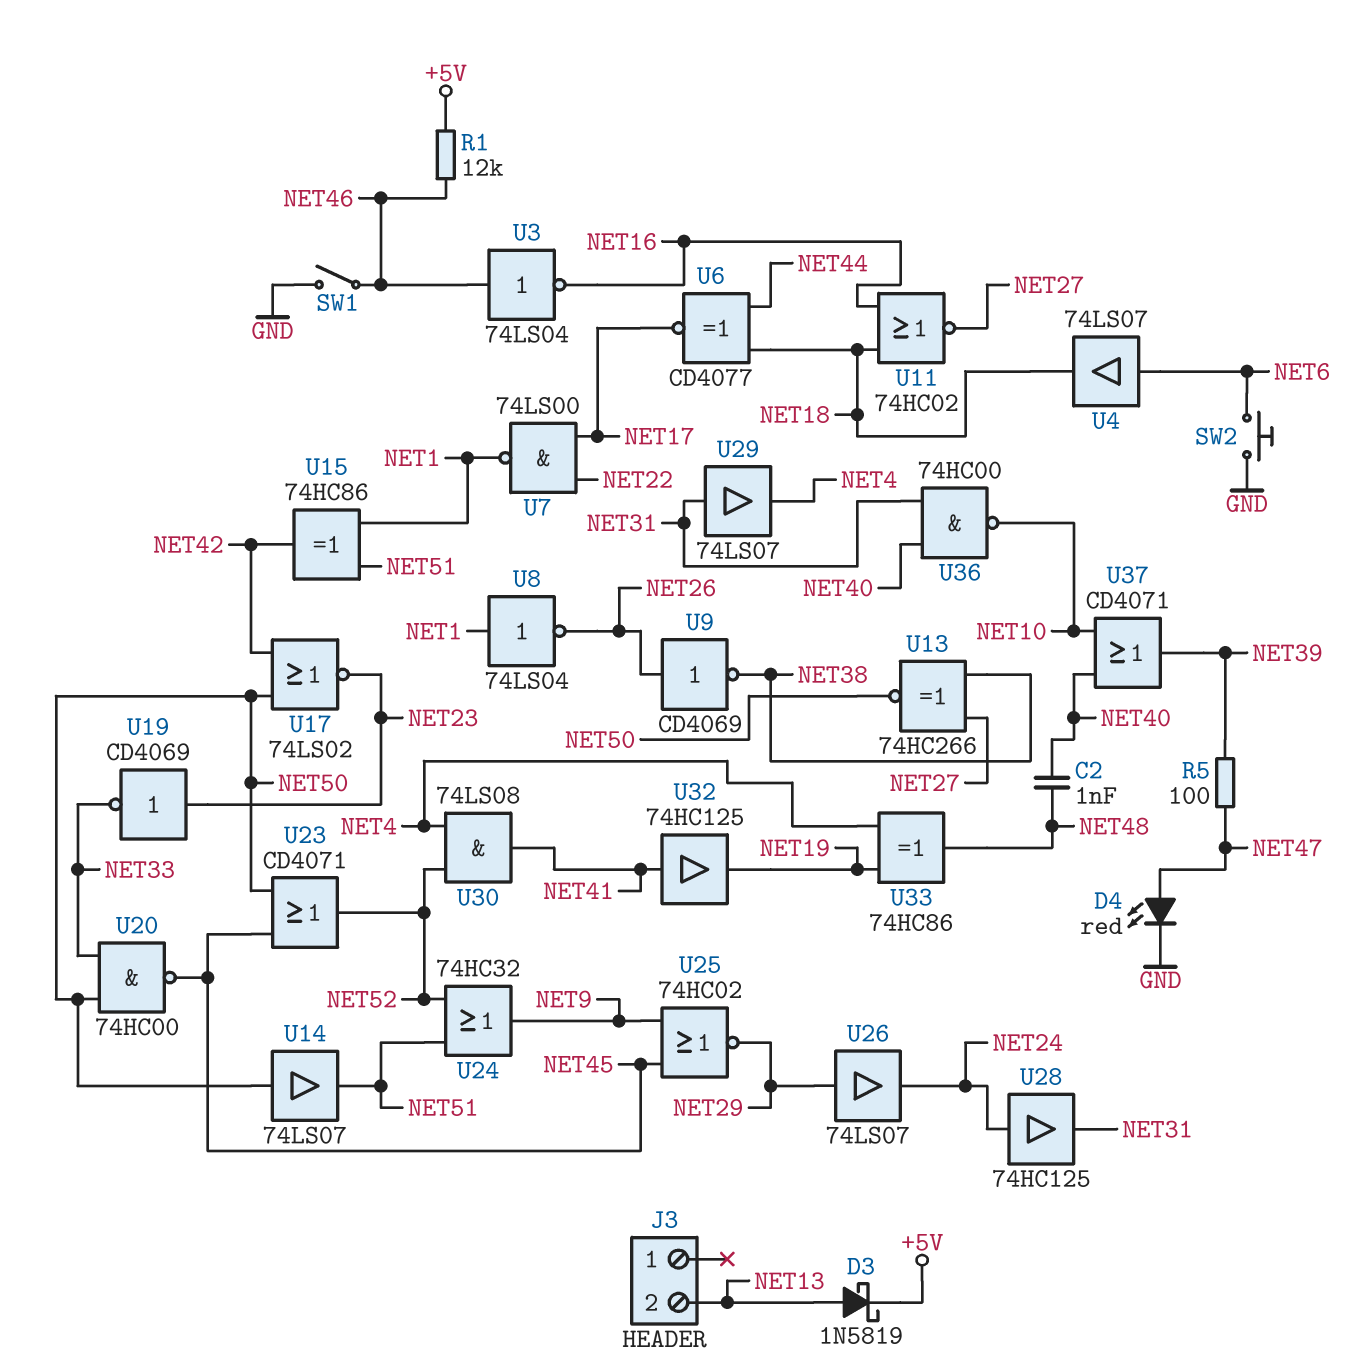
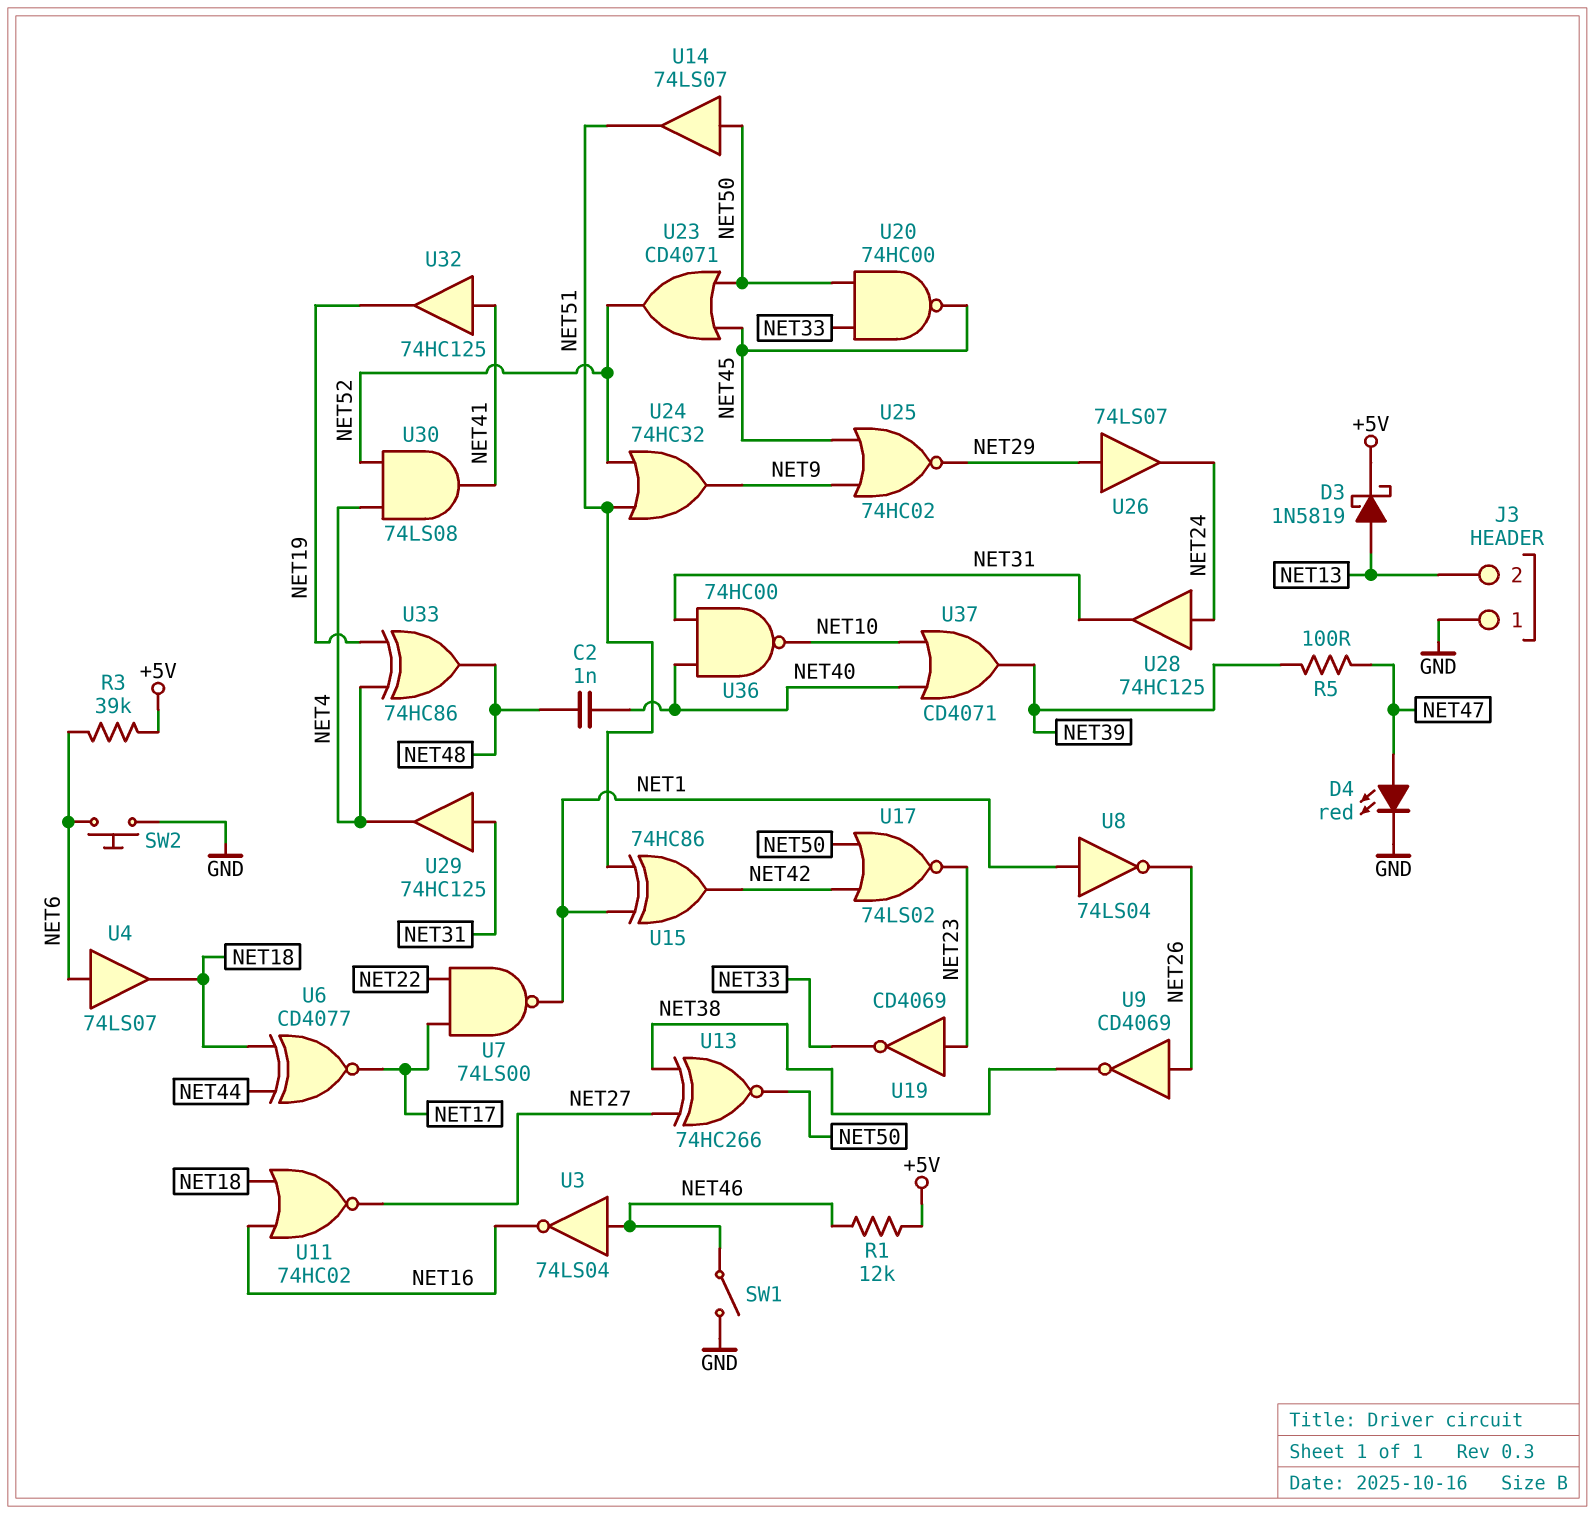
J3 pin 1: none -> GND
R3: none -> 39k (+5V, NET6)
U29: buffer 74LS07 (in NET31, out NET4) -> buffer 74HC125 (in NET31, out NET4)

